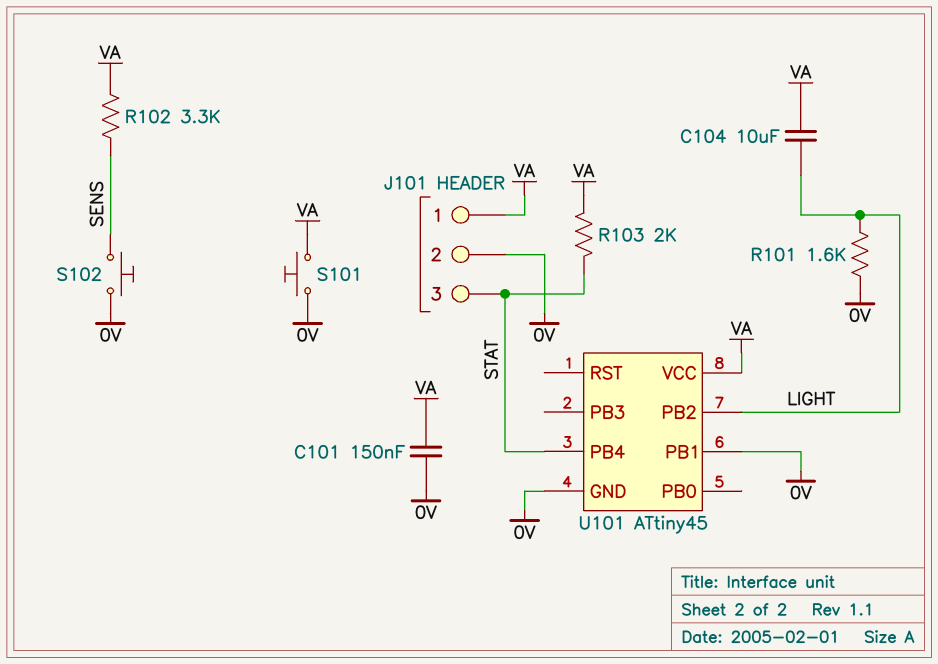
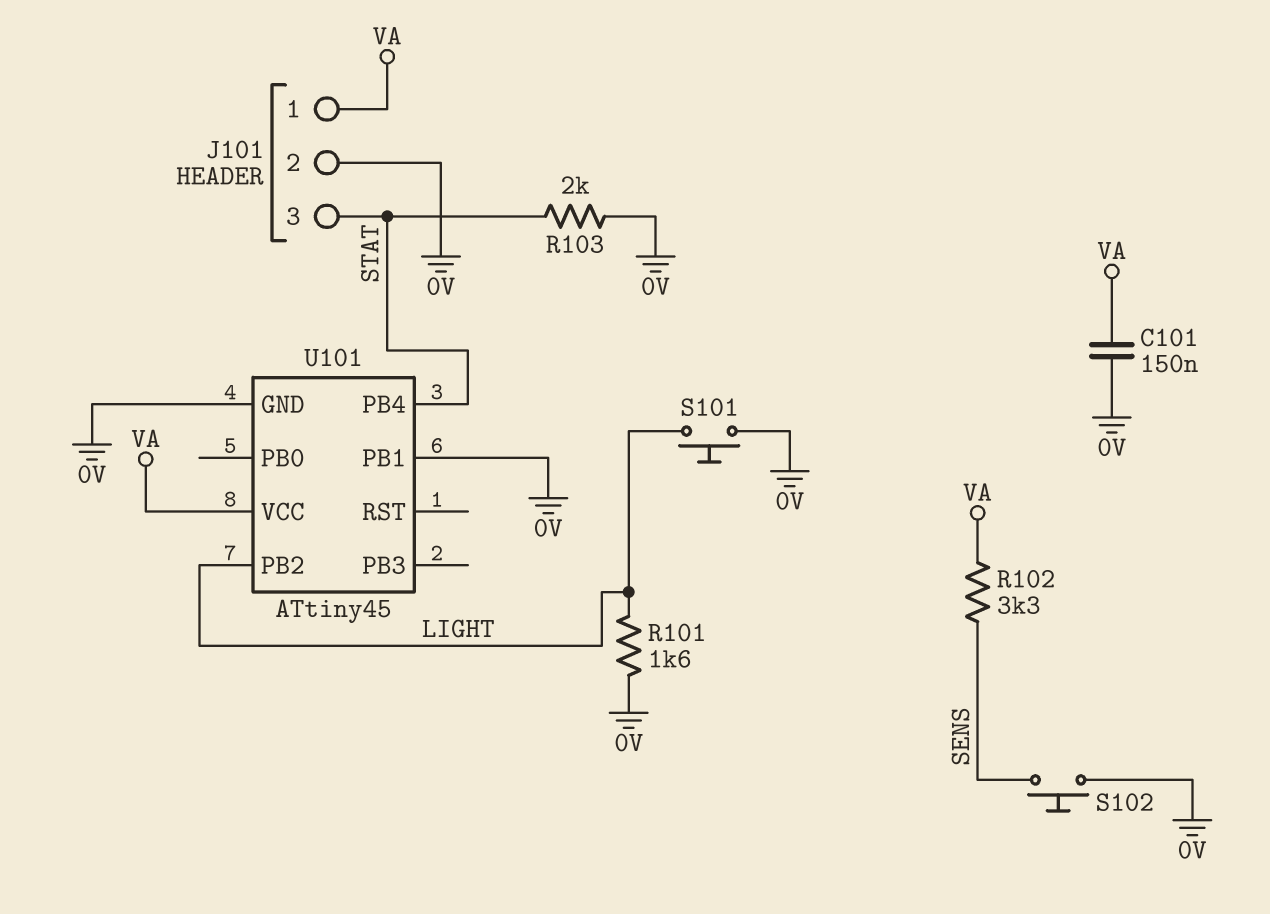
C104: 10uF (LIGHT, VA) -> none
R103: 2k (STAT, VA) -> 2k (0V, STAT)
S101: button (0V, VA) -> button (0V, LIGHT)

